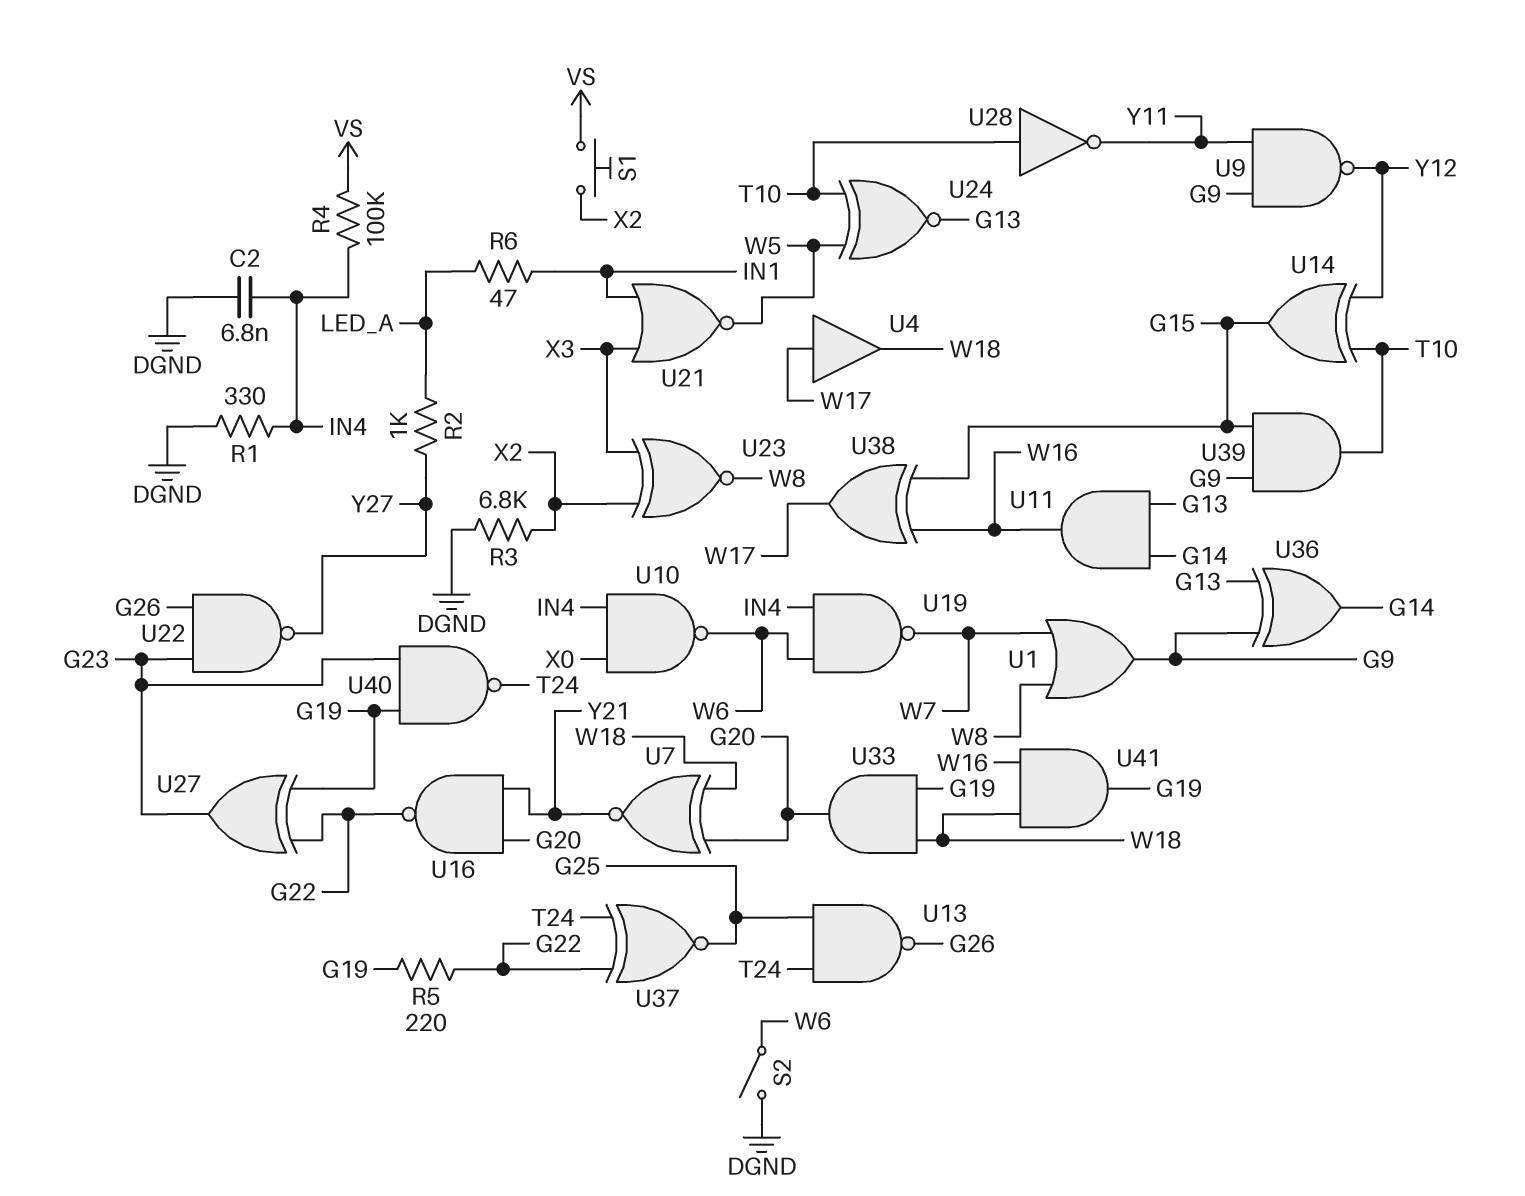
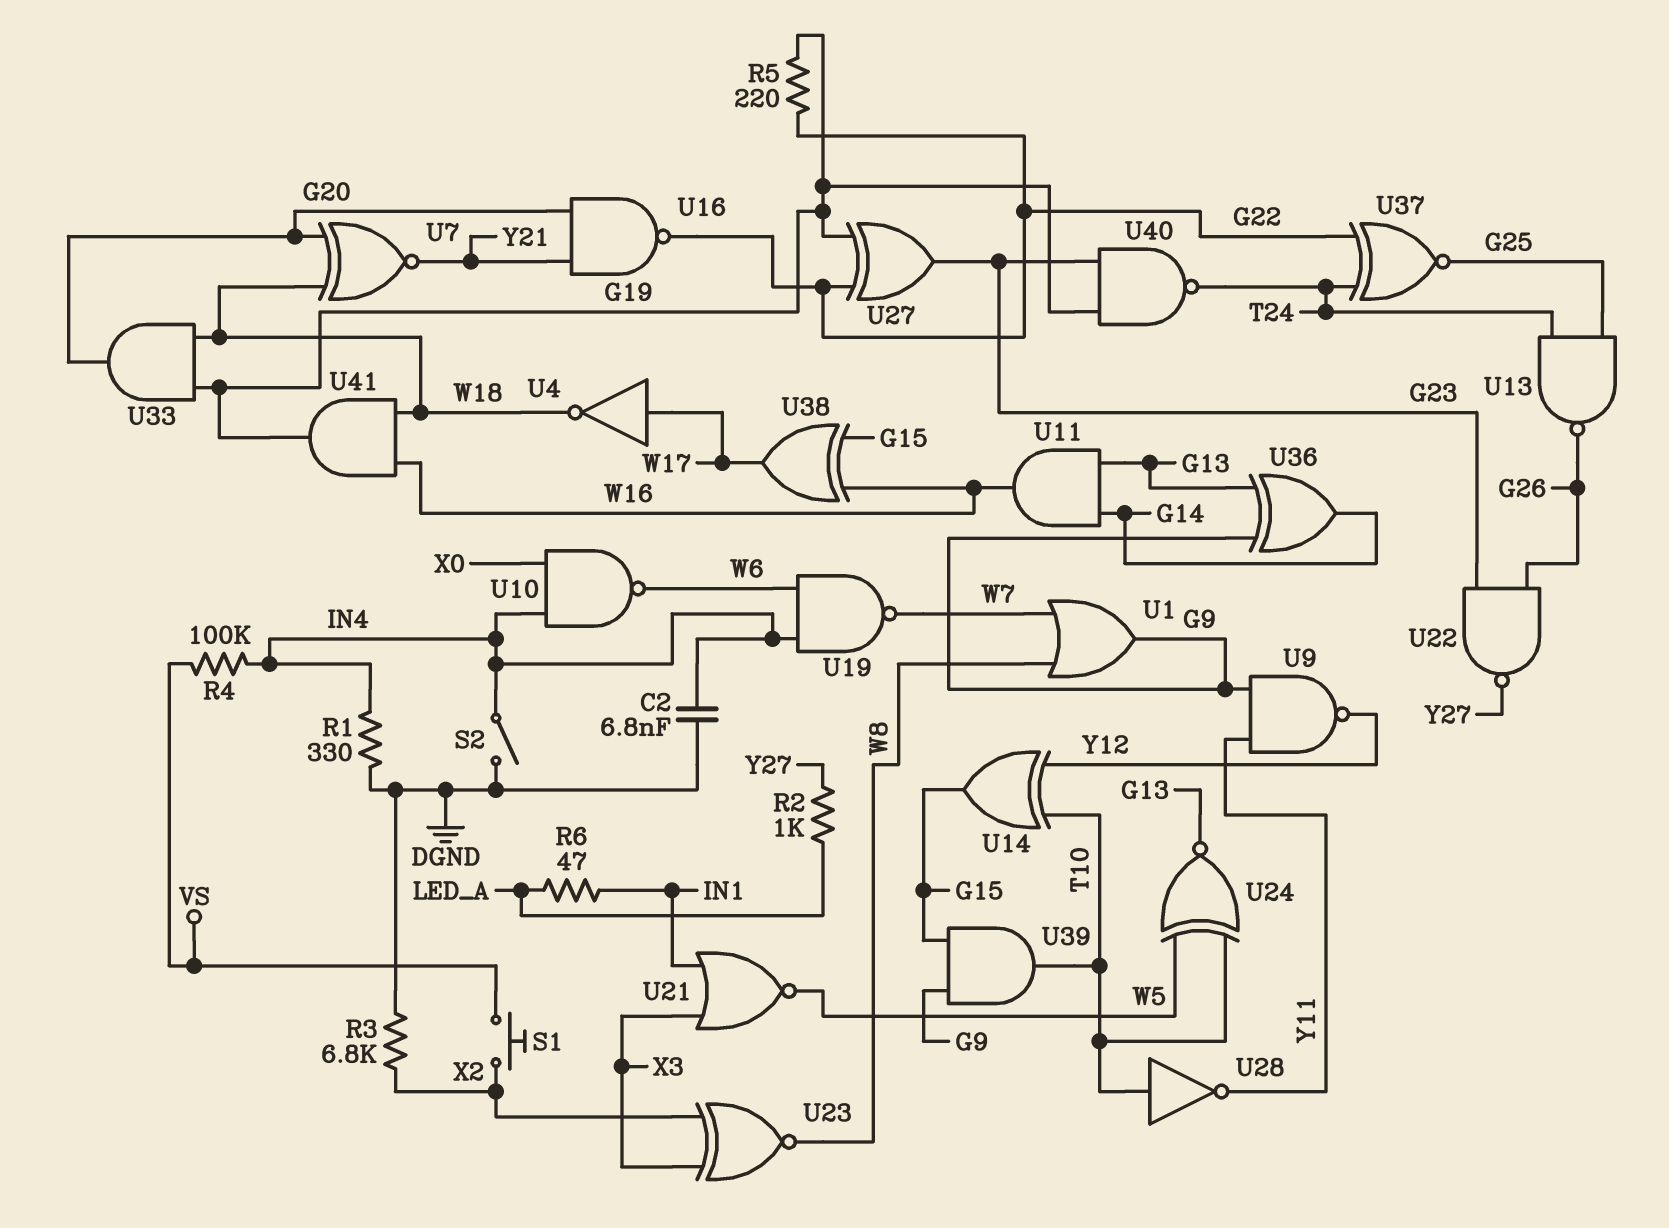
S2: switch (DGND, W6) -> switch (DGND, IN4)
U4: buffer (in W17, out W18) -> NOT (in W17, out W18)

